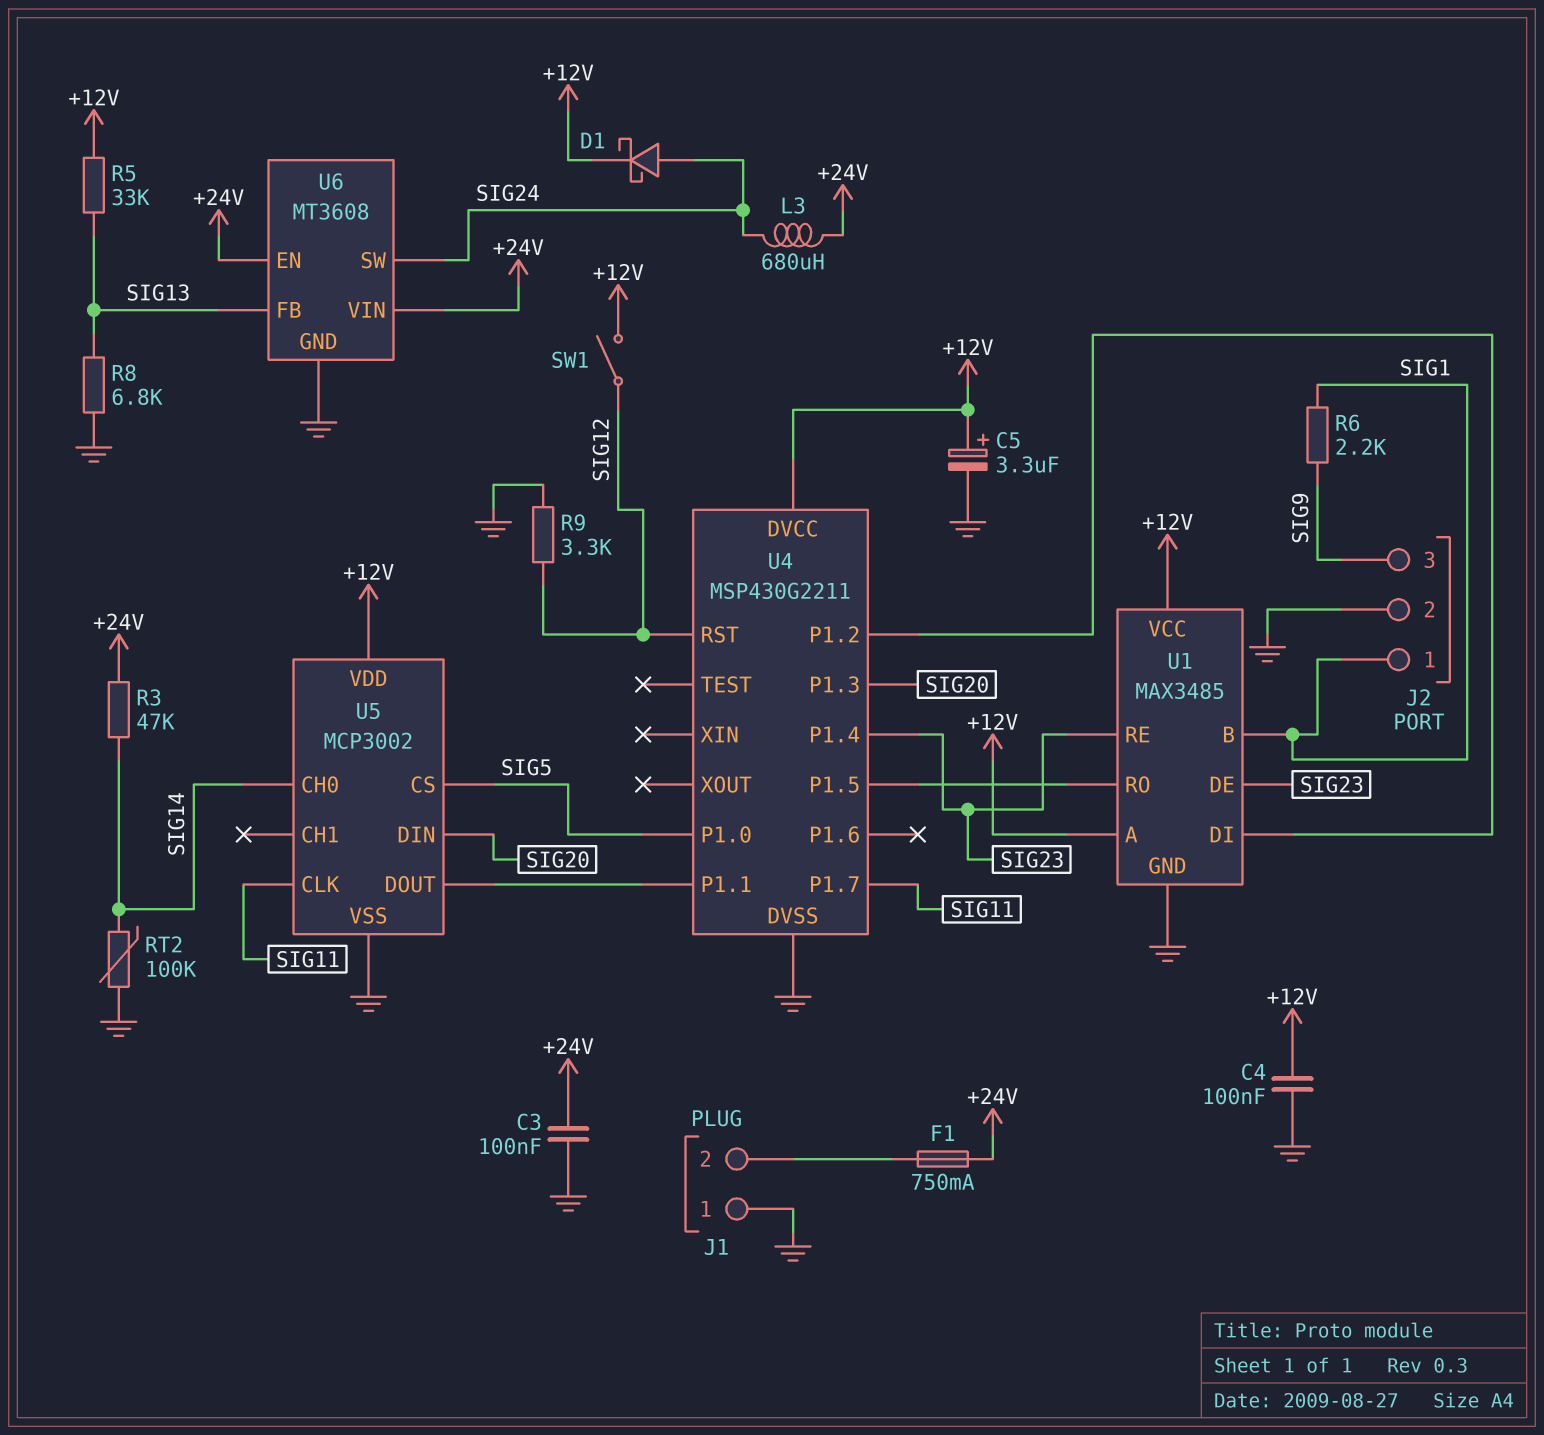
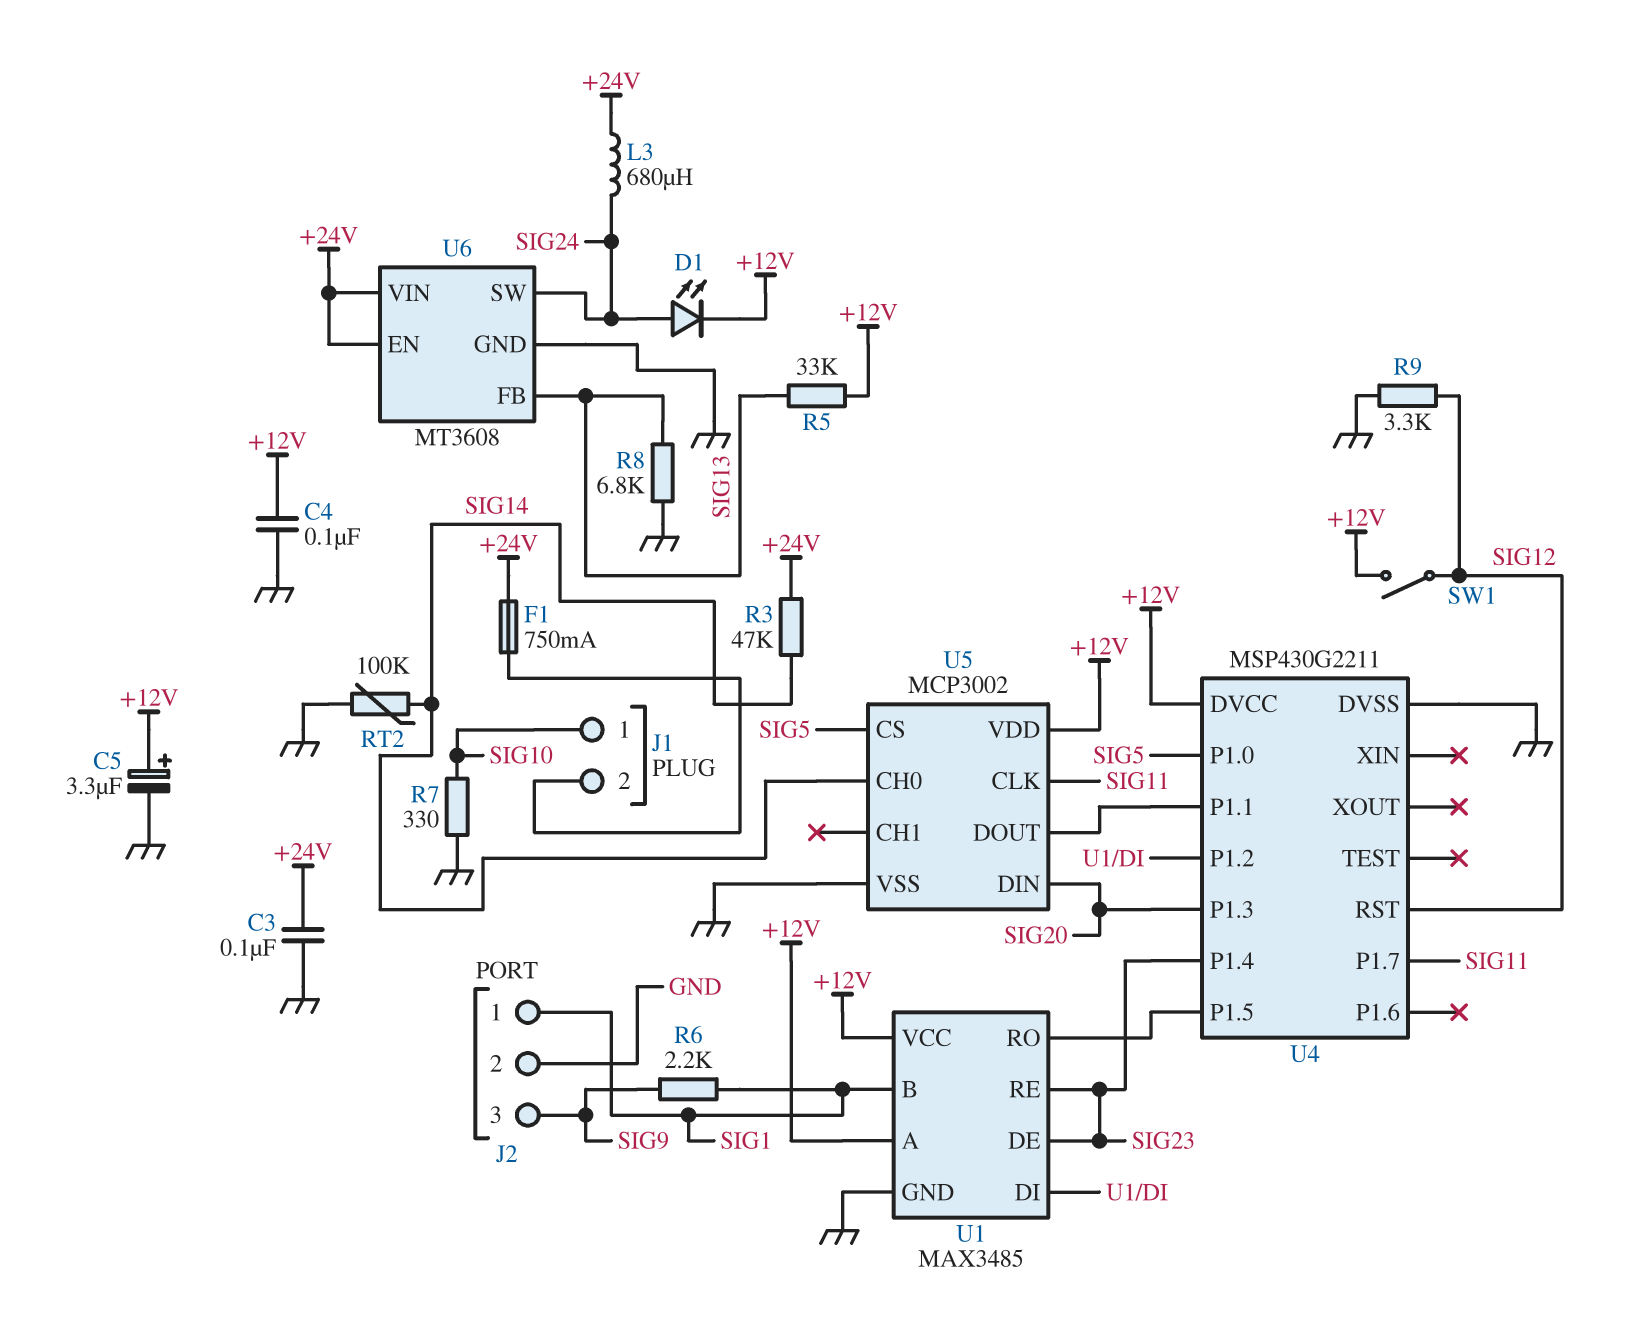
D1: schottky (A SIG24, K +12V) -> LED (A SIG24, K +12V)
J1 pin 1: GND -> SIG10
R7: none -> 330 (GND, SIG10)

